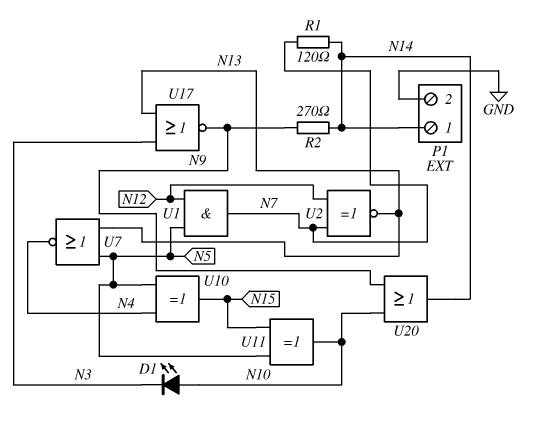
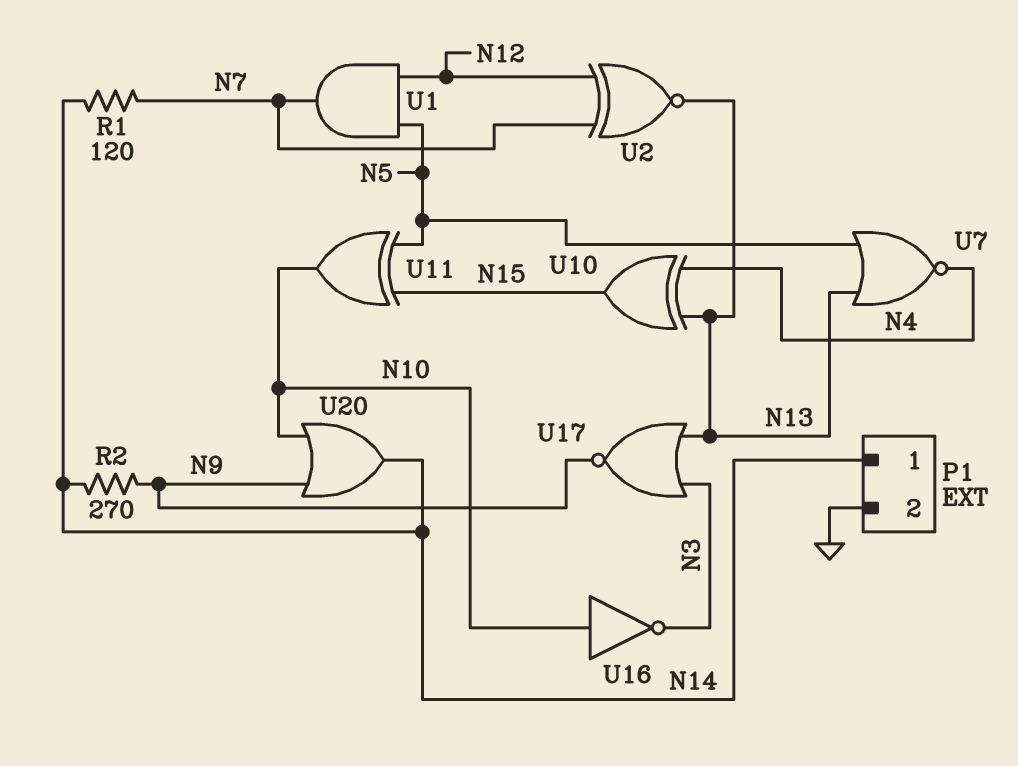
D1: LED (A N10, K N3) -> none
U10: XOR (in N4, in N5, out N15) -> XOR (in N4, in N13, out N15)
U16: none -> NOT (in N10, out N3)

